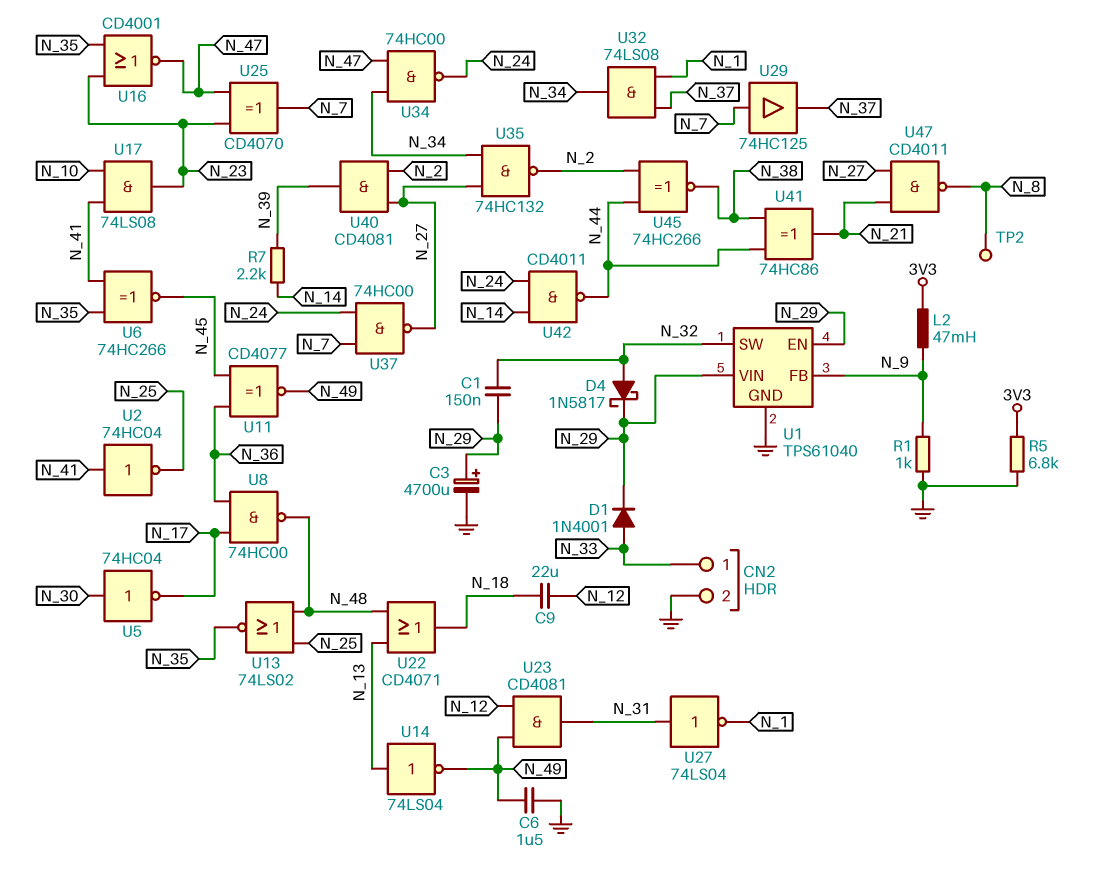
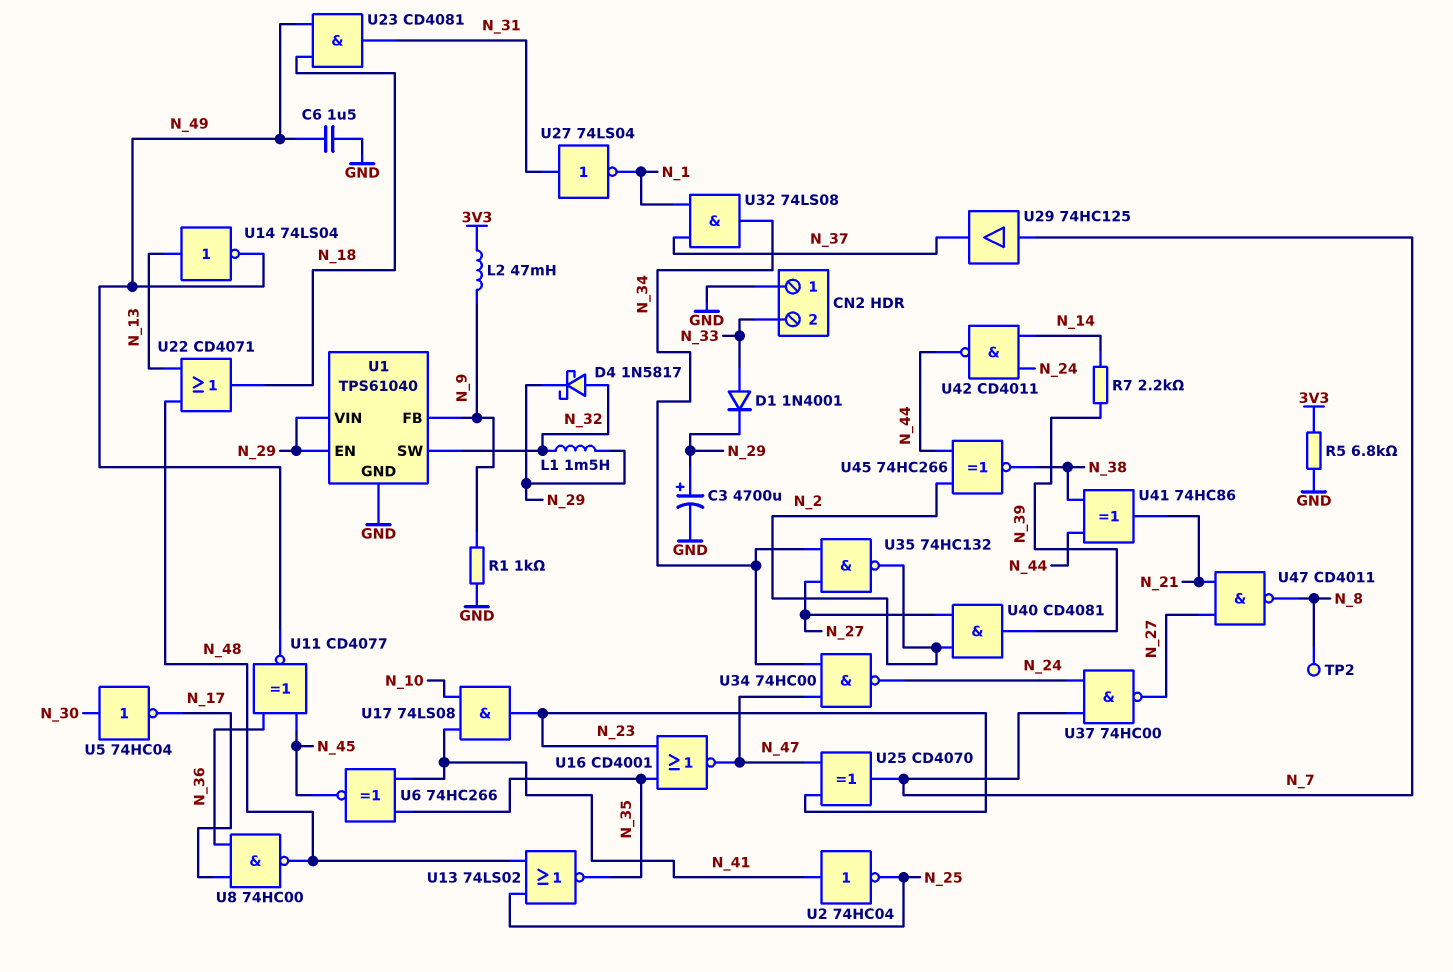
C1: 150nF (N_29, N_32) -> none
C9: 22uF (N_12, N_18) -> none
CN2 pin 1: N_33 -> GND
CN2 pin 2: GND -> N_33
L1: none -> 1.5mH (N_29, N_32)
U23: AND CD4081 (in N_12, in N_49, out N_31) -> AND CD4081 (in N_18, in N_49, out N_31)

